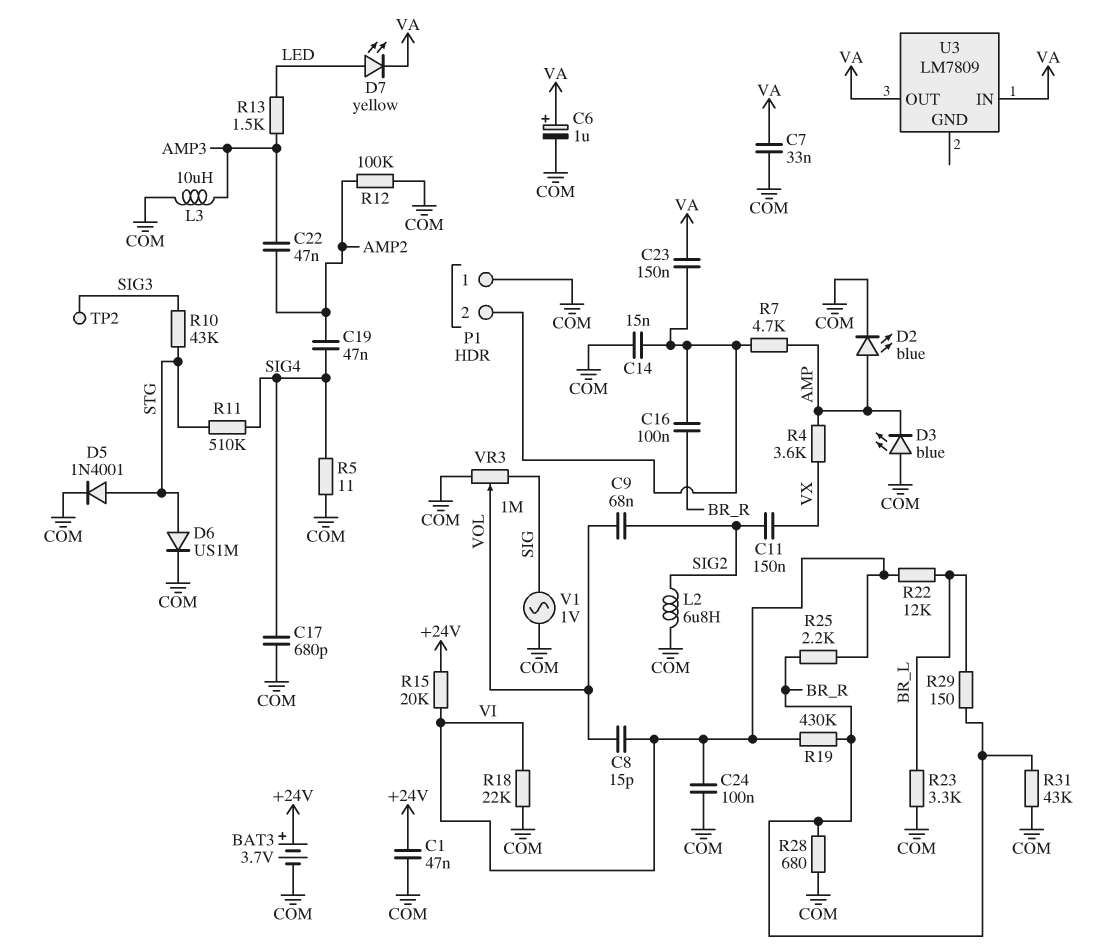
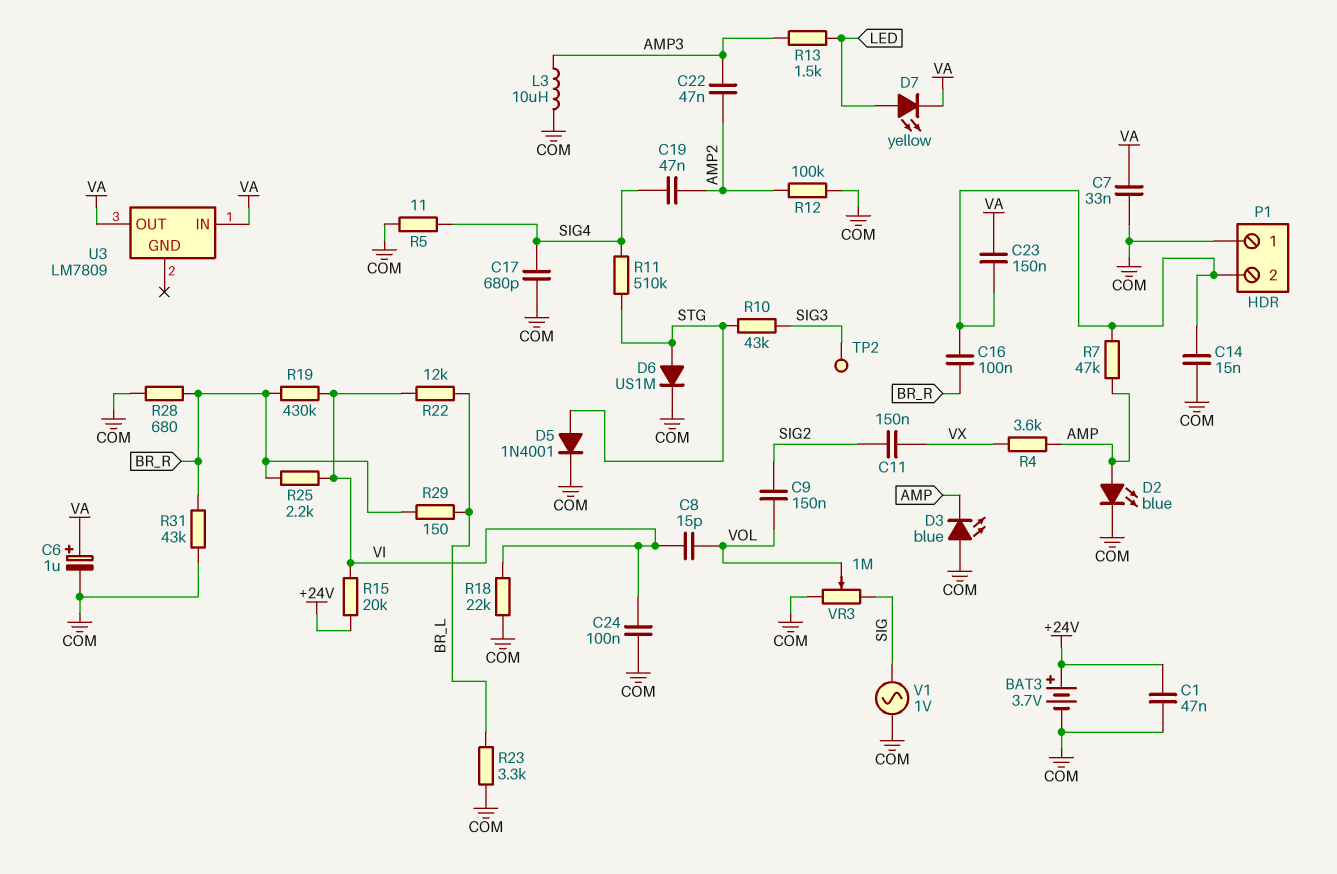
C9: 68nF (SIG2, VOL) -> 150nF (SIG2, VOL)
L2: 6.8uH (COM, SIG2) -> none
R7: 4.7k (AMP, P1/2) -> 47k (AMP, P1/2)

